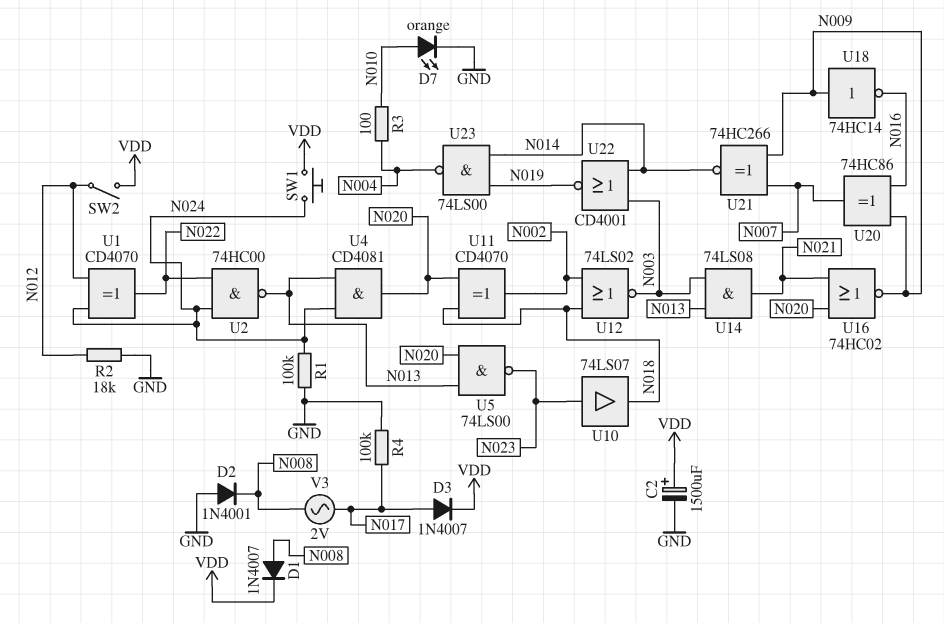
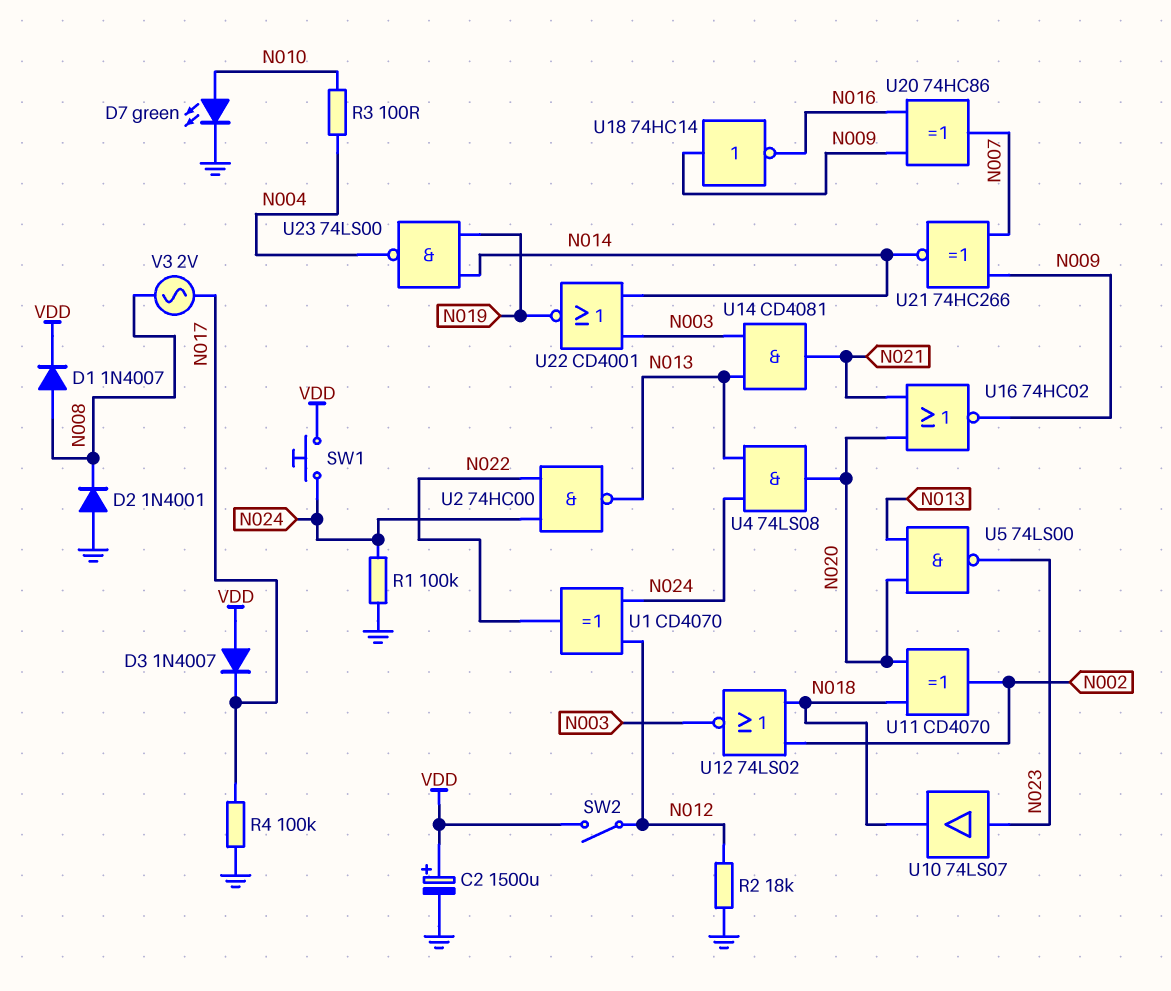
D3: diode 1N4007 (A N017, K VDD) -> diode 1N4007 (A VDD, K N017)
D7: LED orange (A N010, K GND) -> LED green (A N010, K GND)
U4: AND CD4081 (in N013, in N024, out N020) -> AND 74LS08 (in N013, in N024, out N020)
U14: AND 74LS08 (in N003, in N013, out N021) -> AND CD4081 (in N003, in N013, out N021)

